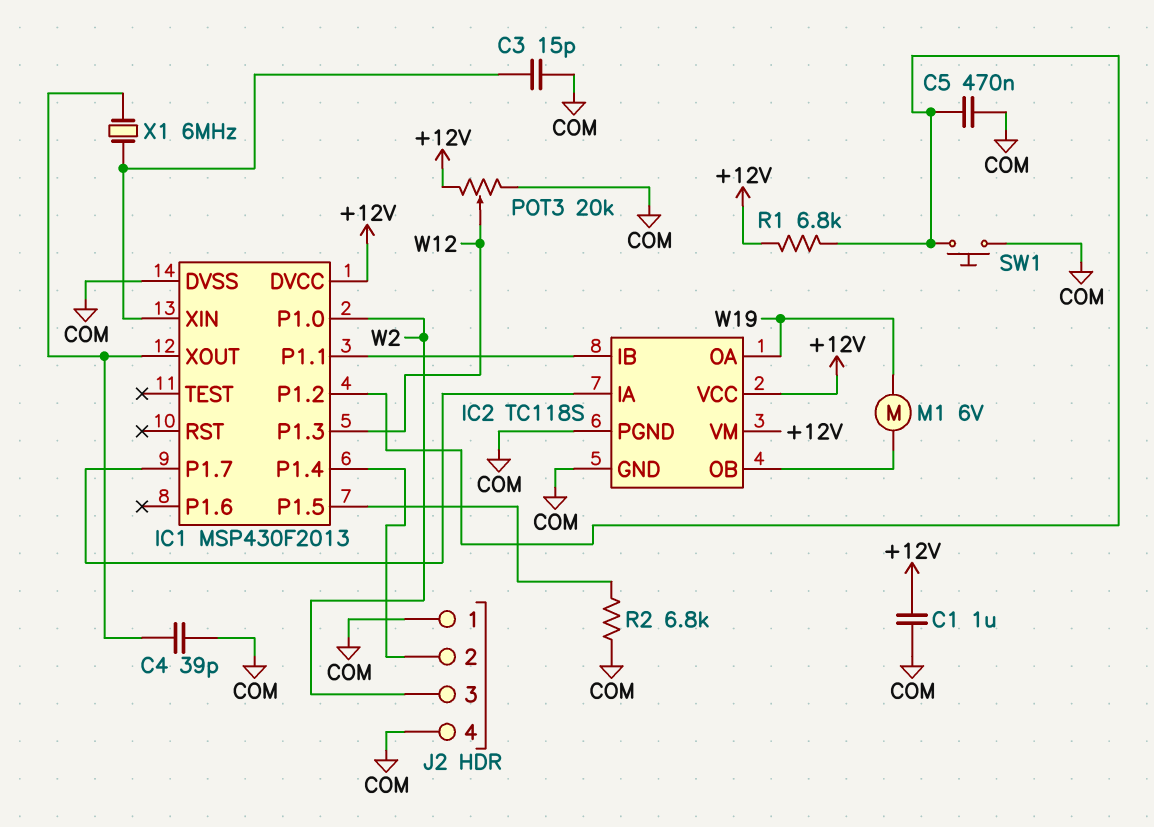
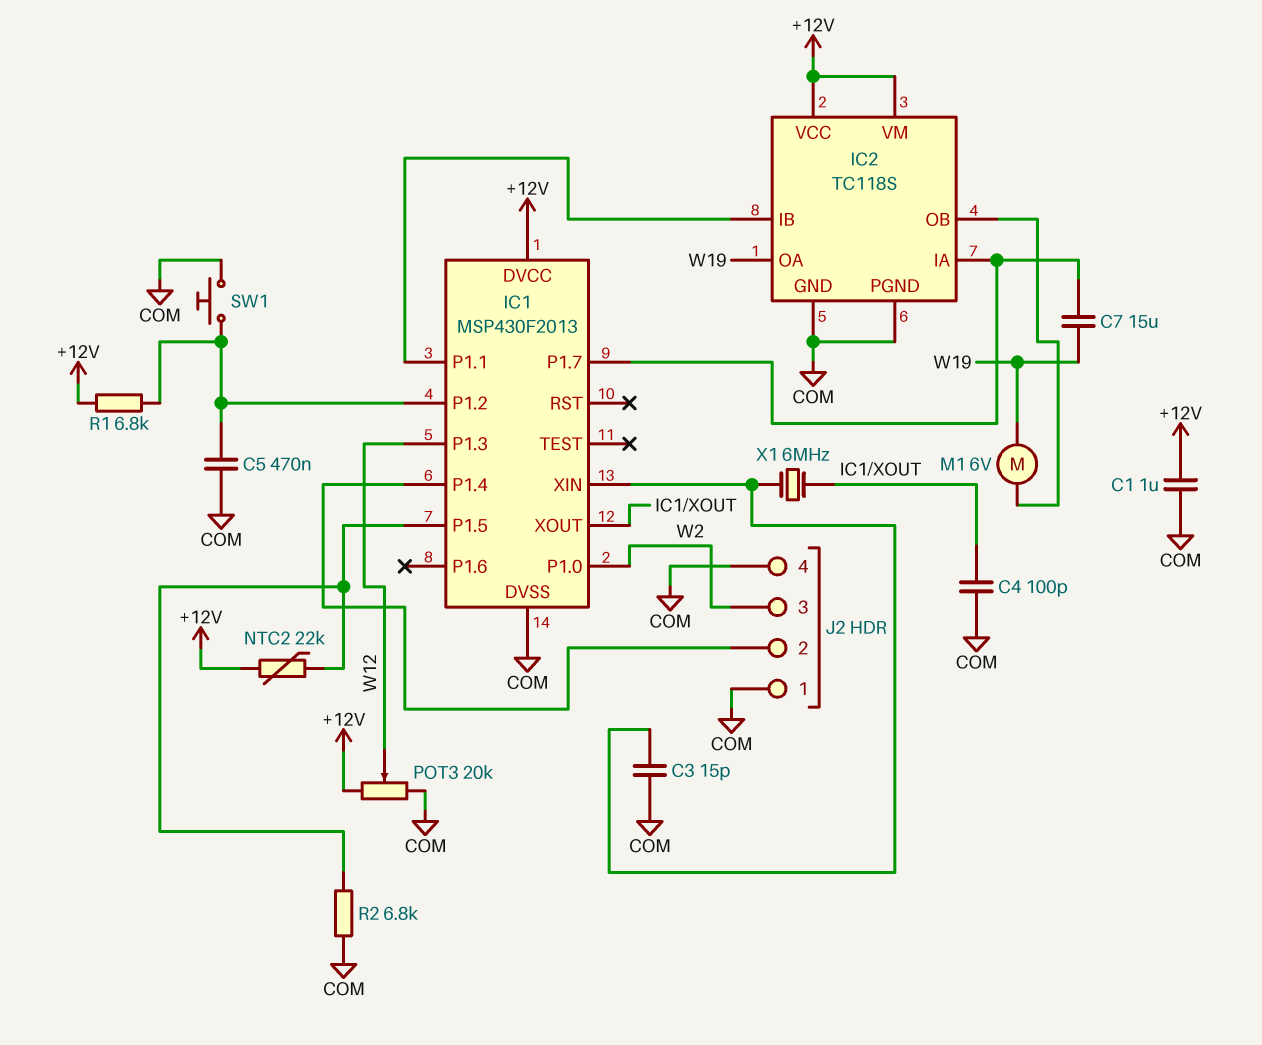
C4: 39pF (COM, IC1/XOUT) -> 100pF (COM, IC1/XOUT)
C7: none -> 15uF (IC1/P1.7, W19)
NTC2: none -> 22k (+12V, IC1/P1.5)

